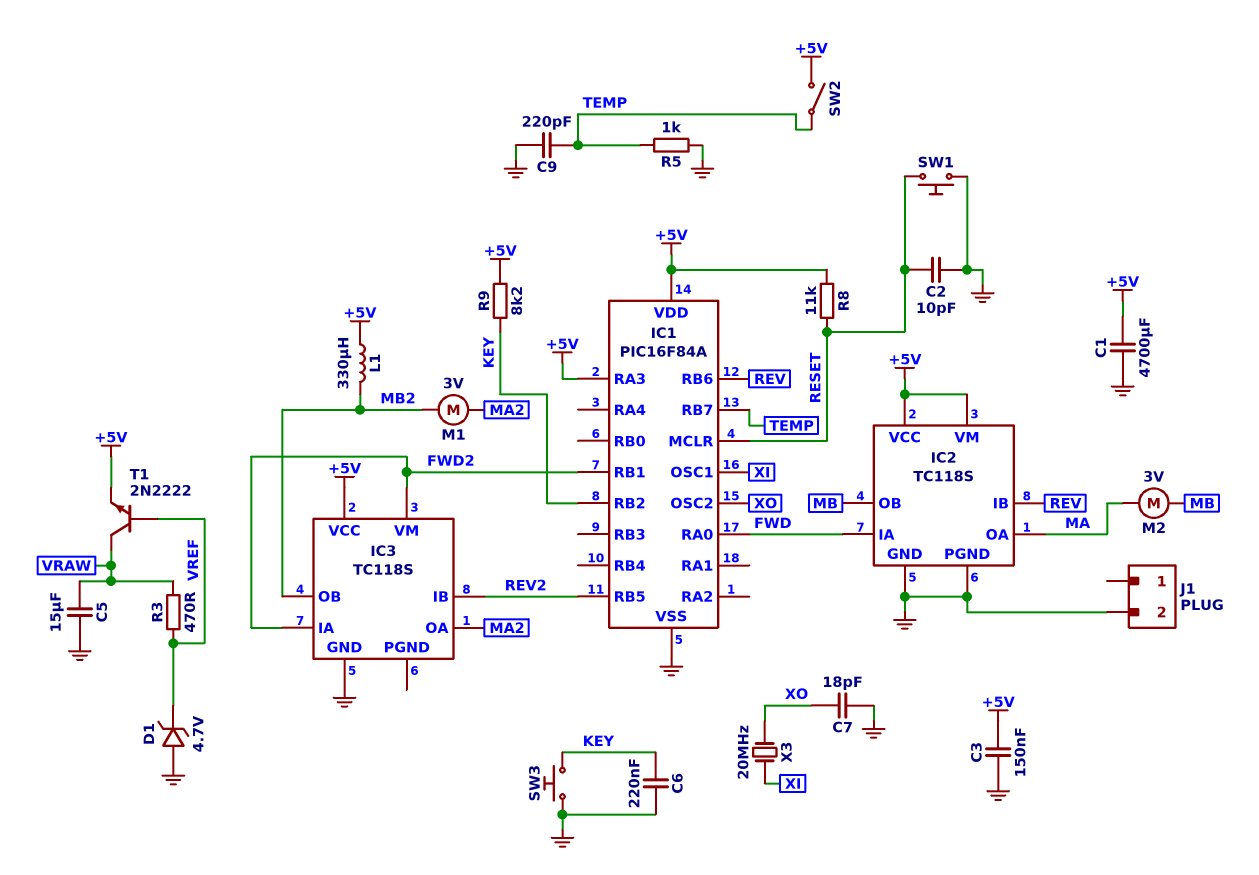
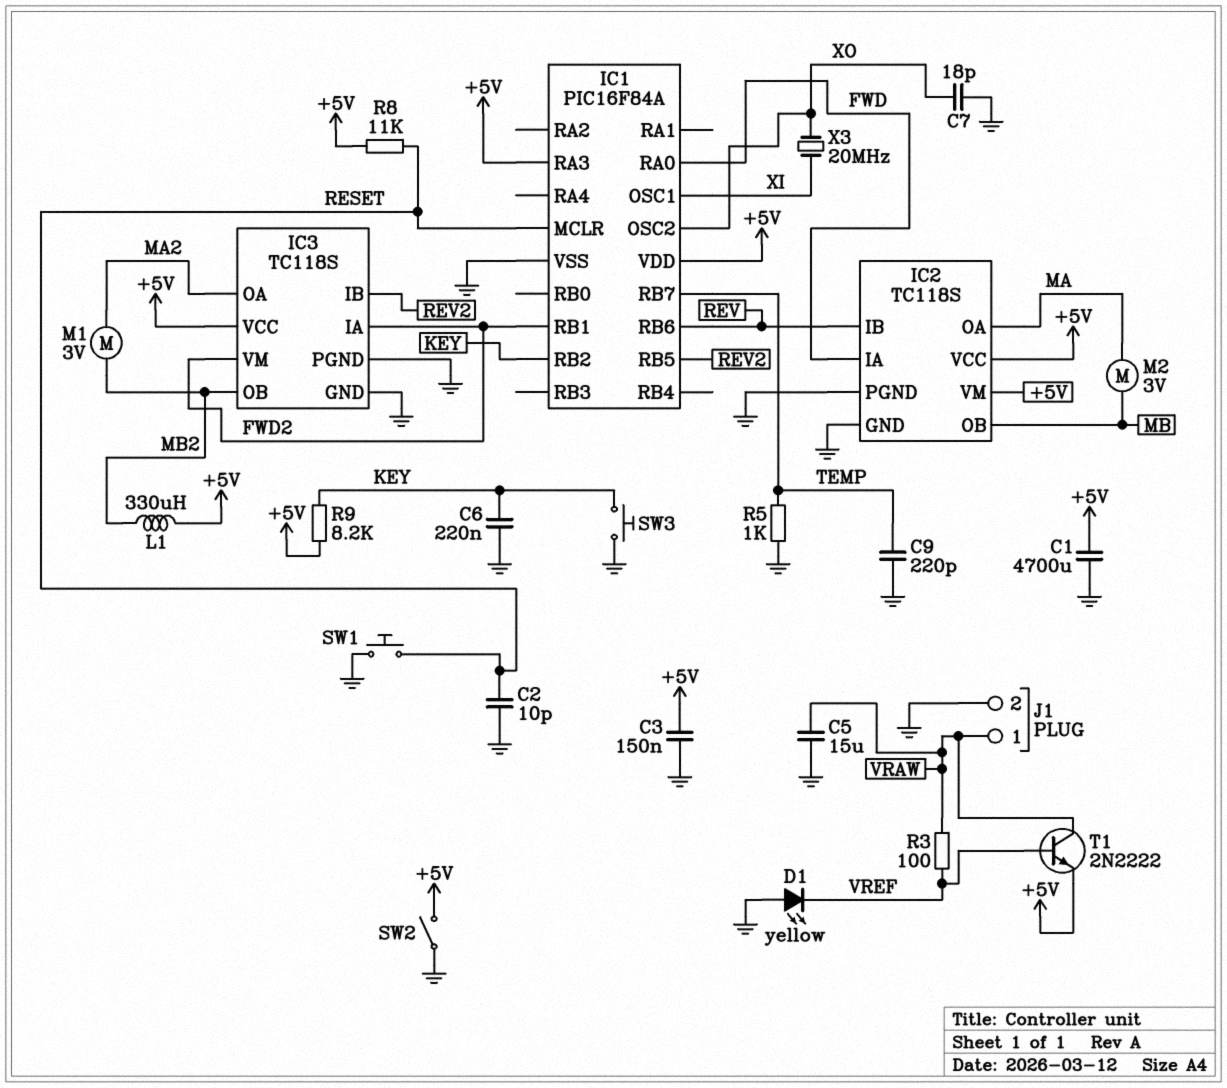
D1: zener 4.7V (A GND, K VREF) -> LED yellow (A GND, K VREF)
IC3 pin PGND: none -> GND
J1 pin 1: none -> VRAW
R3: 470 (VRAW, VREF) -> 100 (VRAW, VREF)
SW2: switch (+5V, TEMP) -> switch (+5V, GND)

